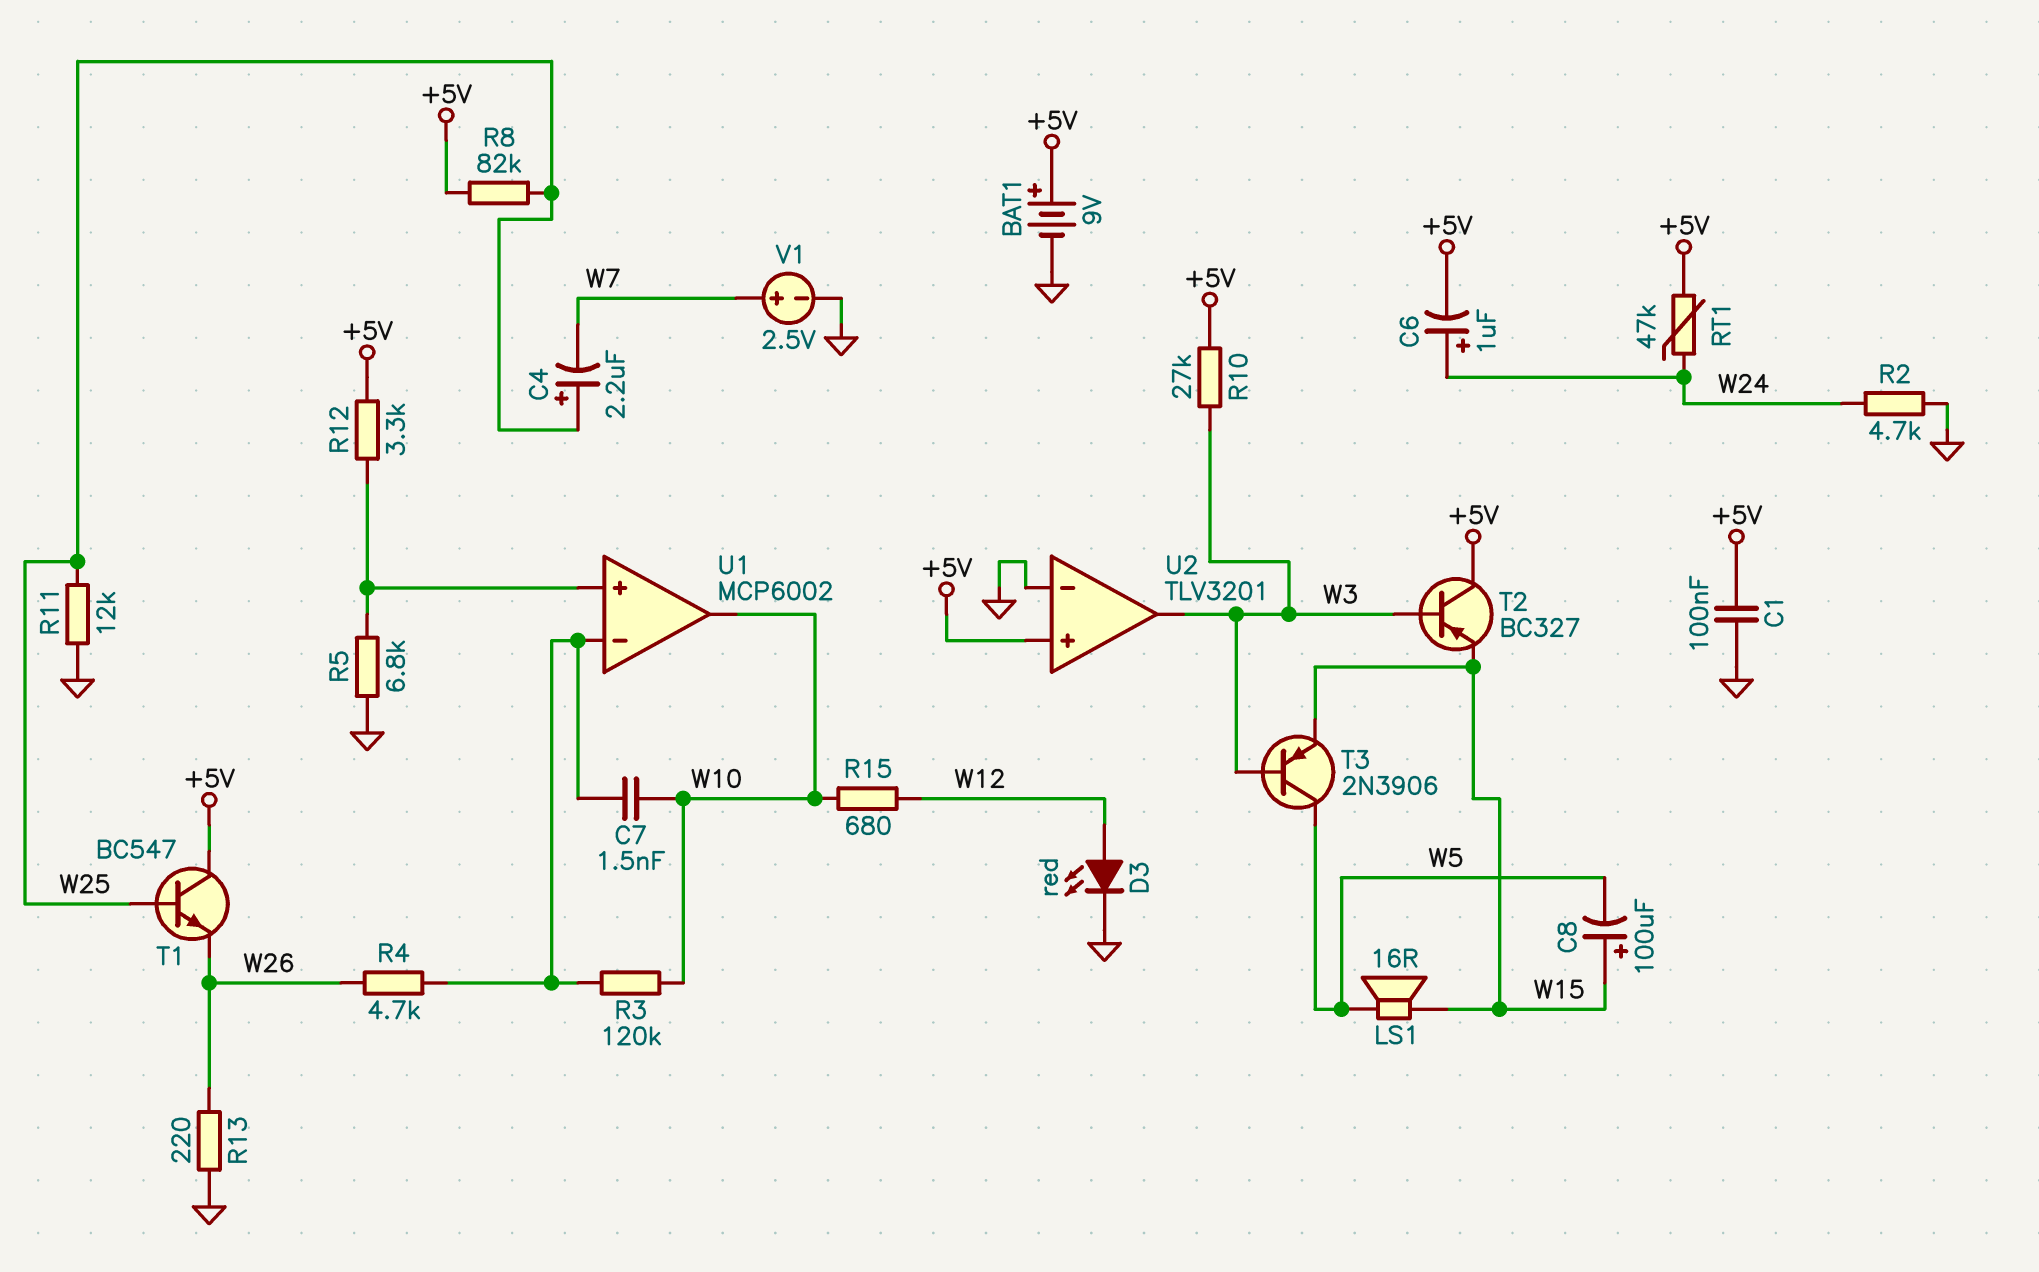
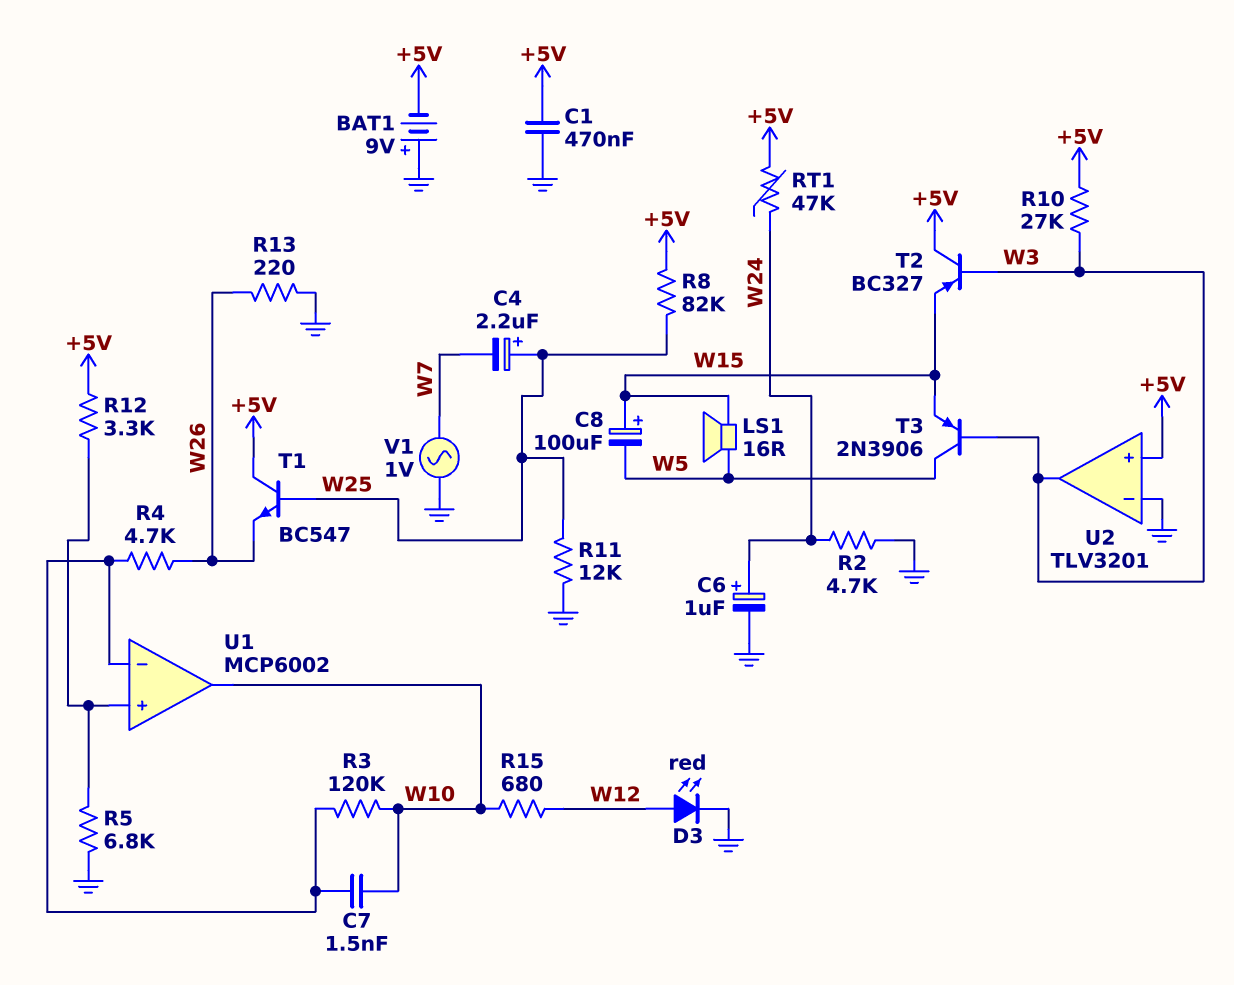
BAT1: 9V (plus +5V, minus GND) -> 9V (plus GND, minus +5V)
C1: 100nF (+5V, GND) -> 470nF (+5V, GND)
C6: 1uF (plus W24, minus +5V) -> 1uF (plus W24, minus GND)
V1: 2.5V (plus W7, minus GND) -> AC 1V (GND, W7)

